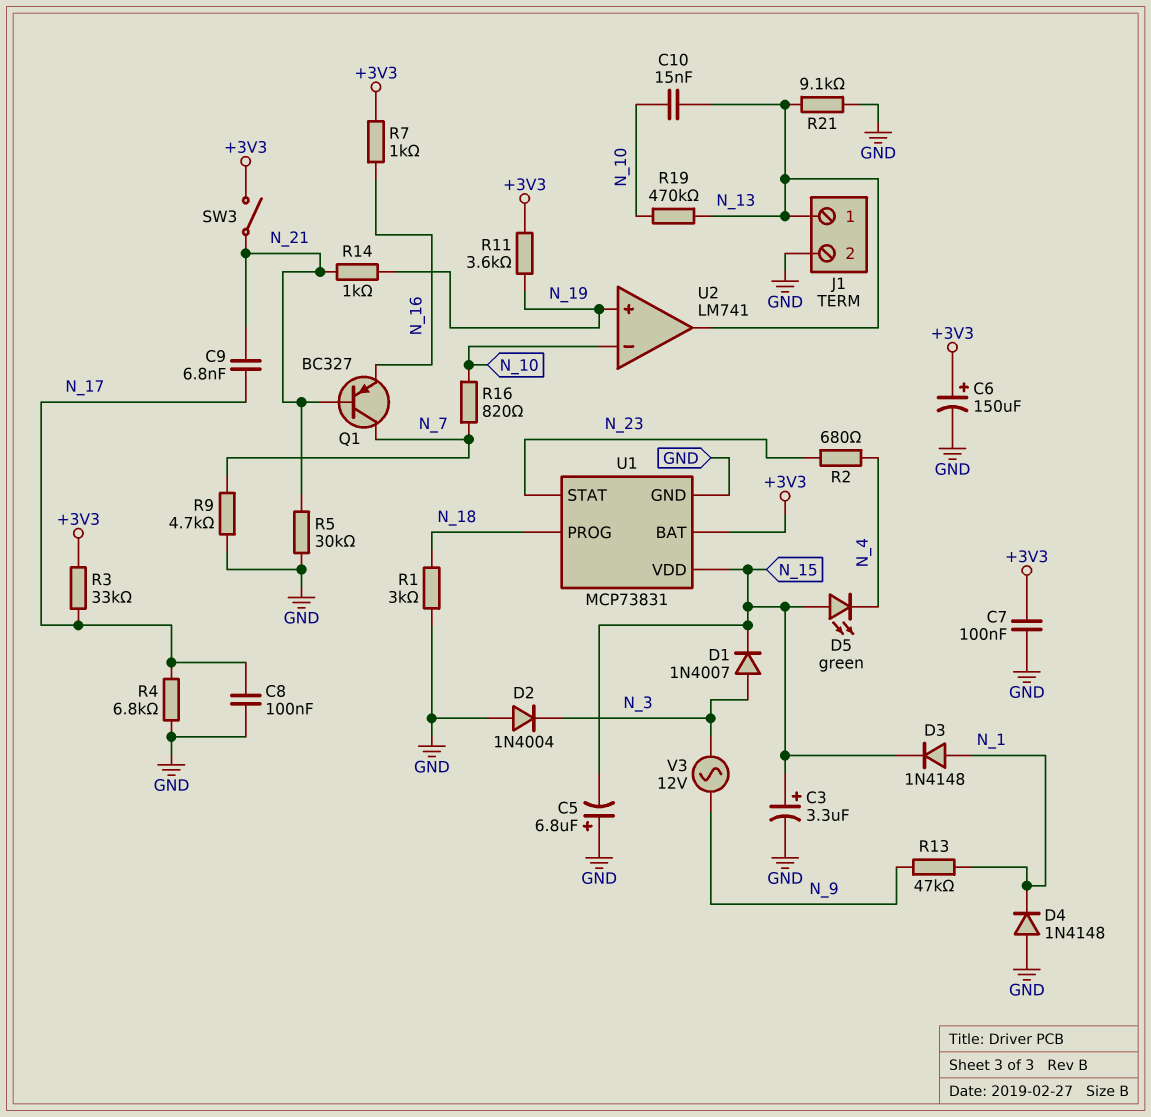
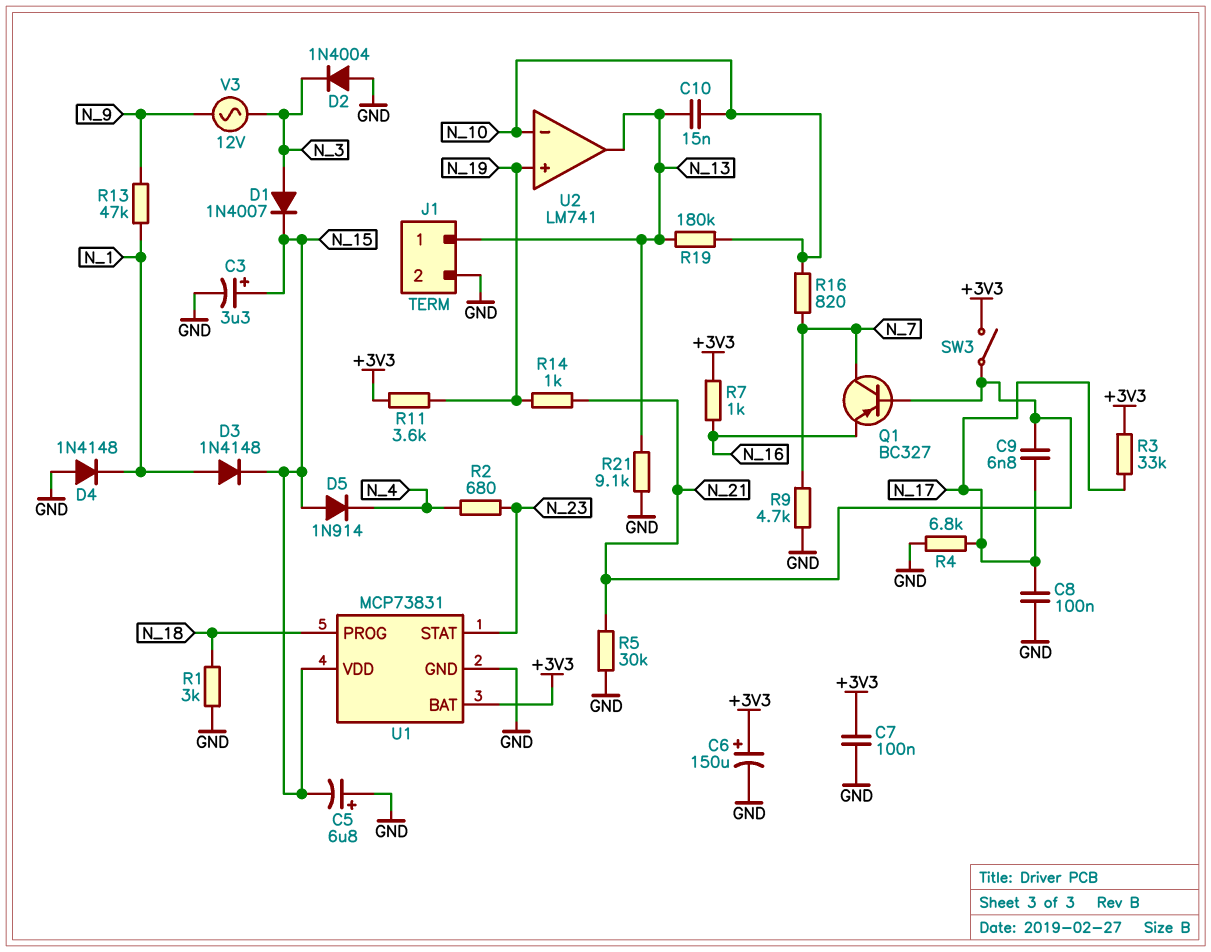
D5: LED green (A N_15, K N_4) -> diode 1N914 (A N_15, K N_4)
R19: 470k (N_10, N_13) -> 180k (N_10, N_13)

